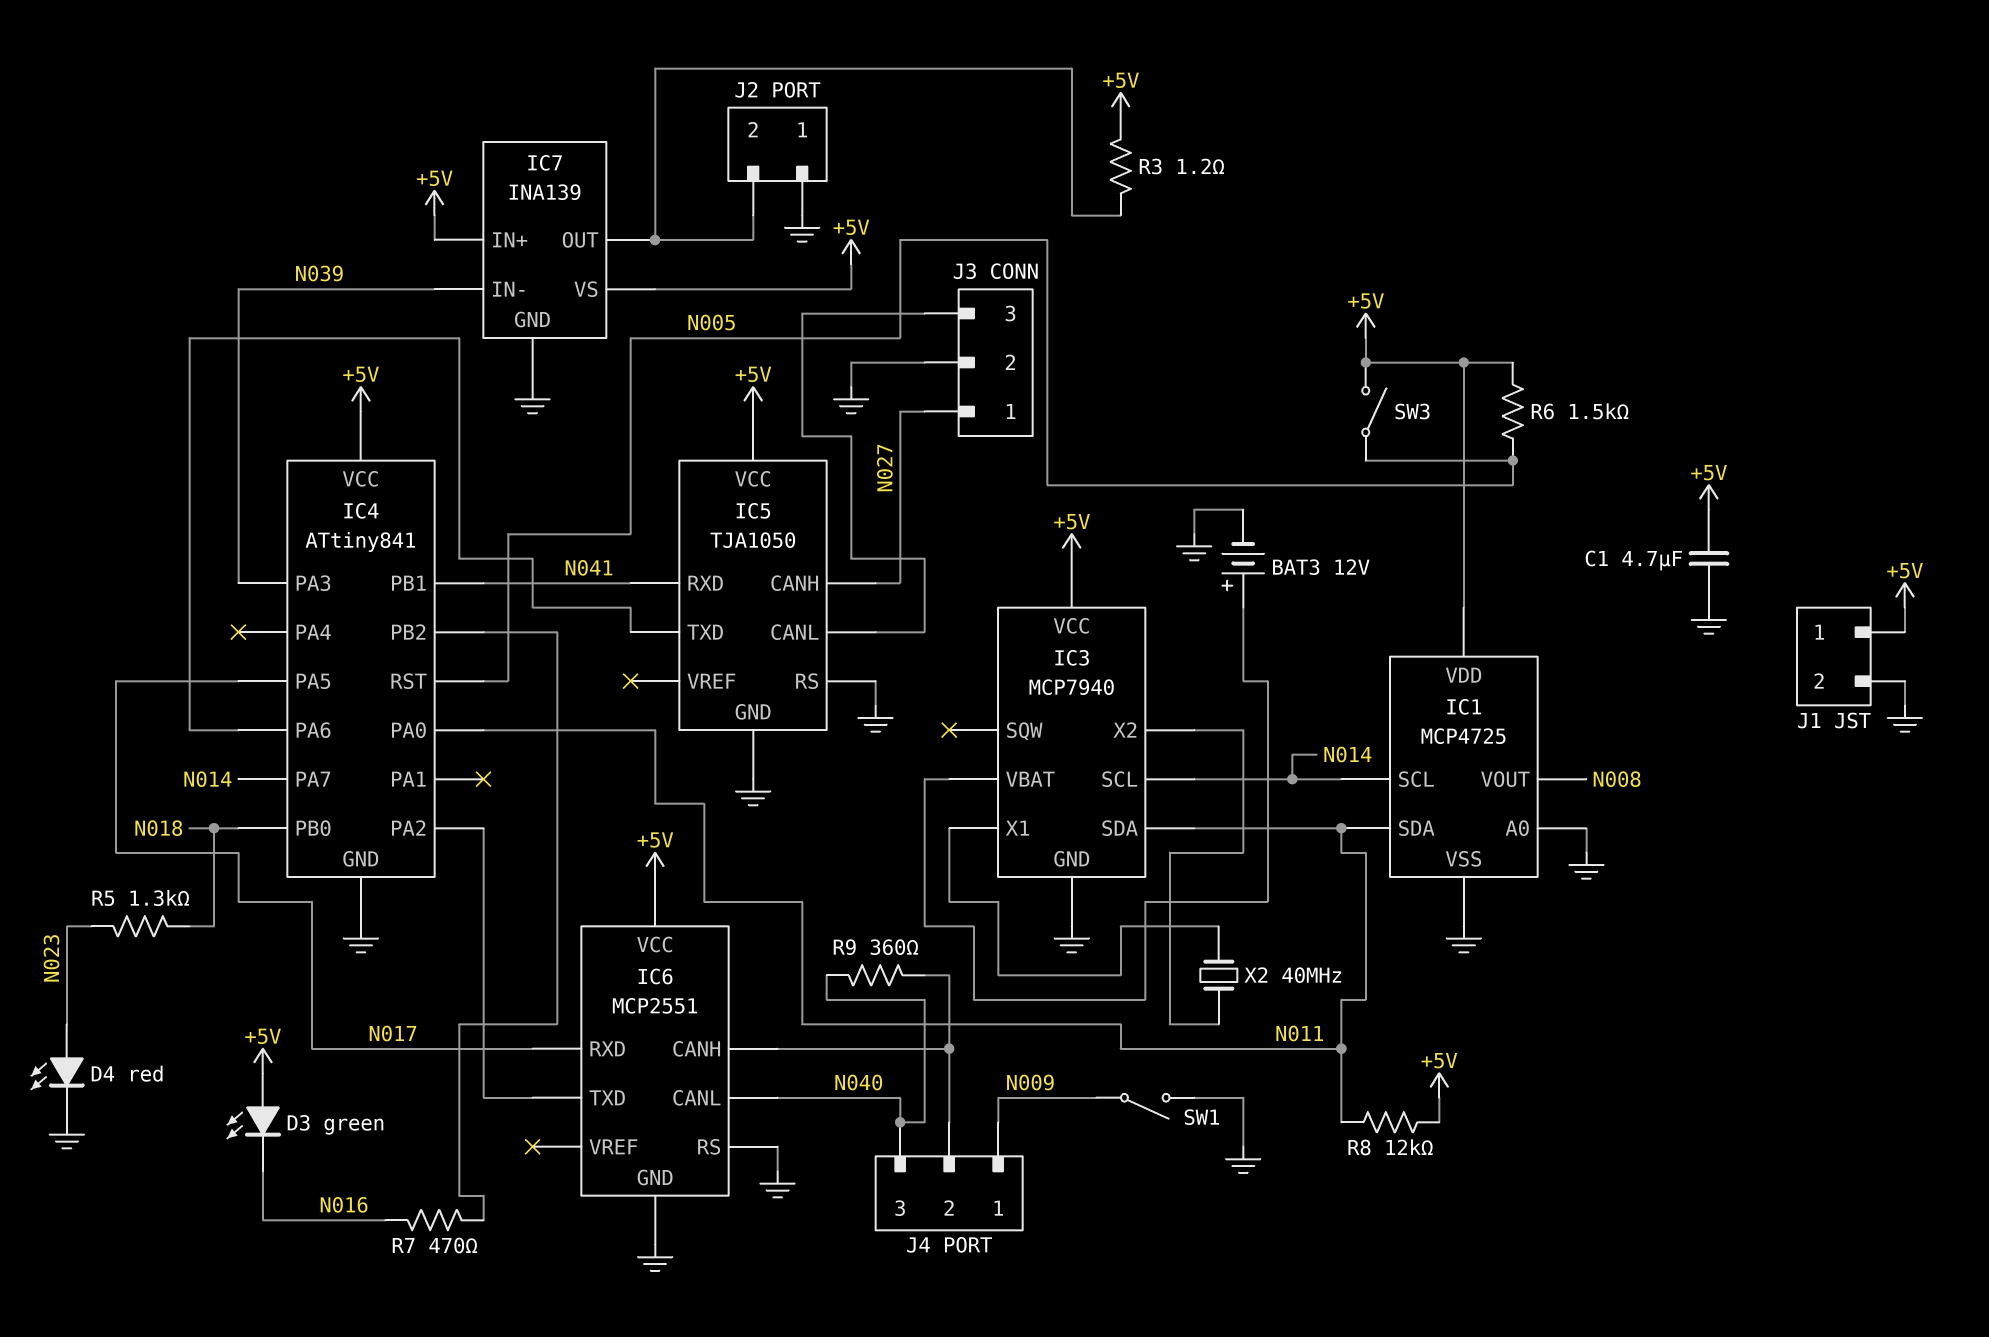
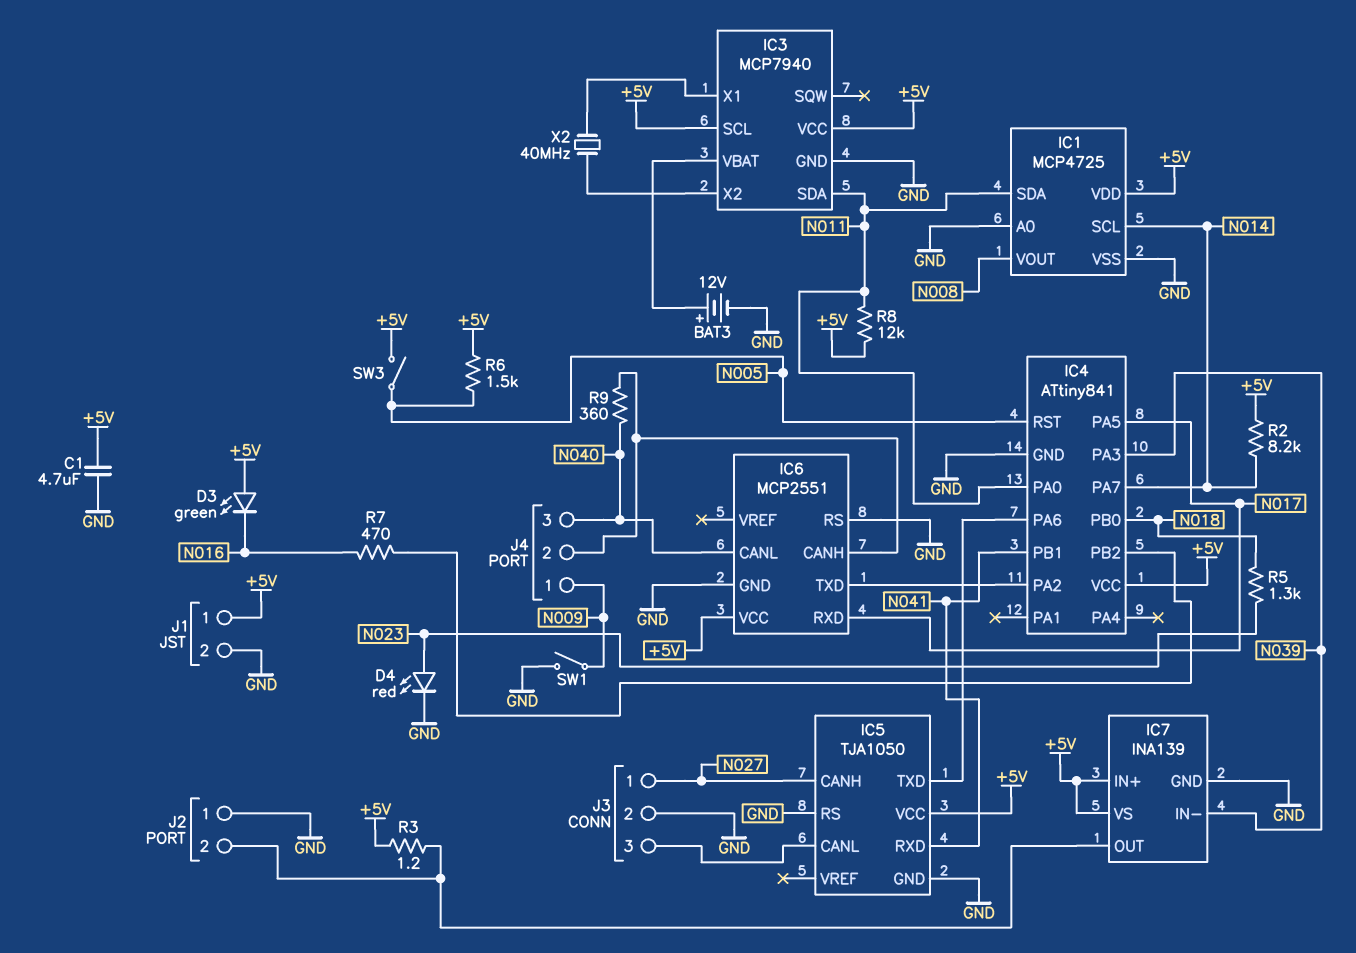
IC3 pin SCL: N014 -> +5V
R2: none -> 8.2k (+5V, N014)

